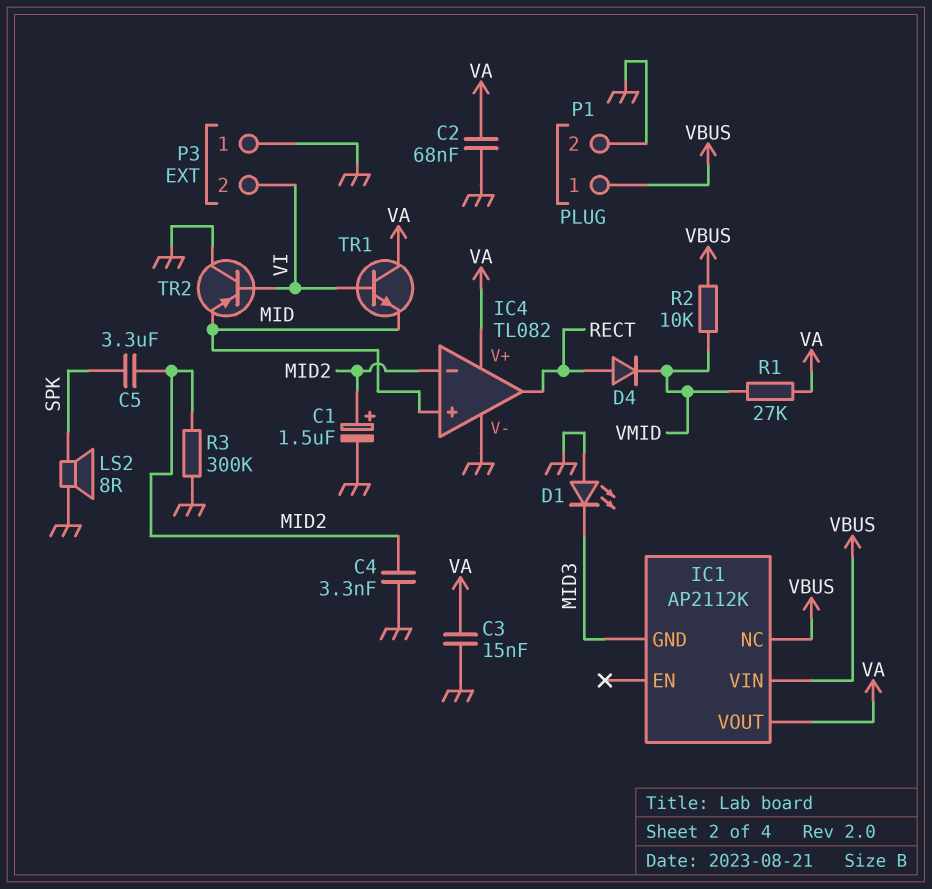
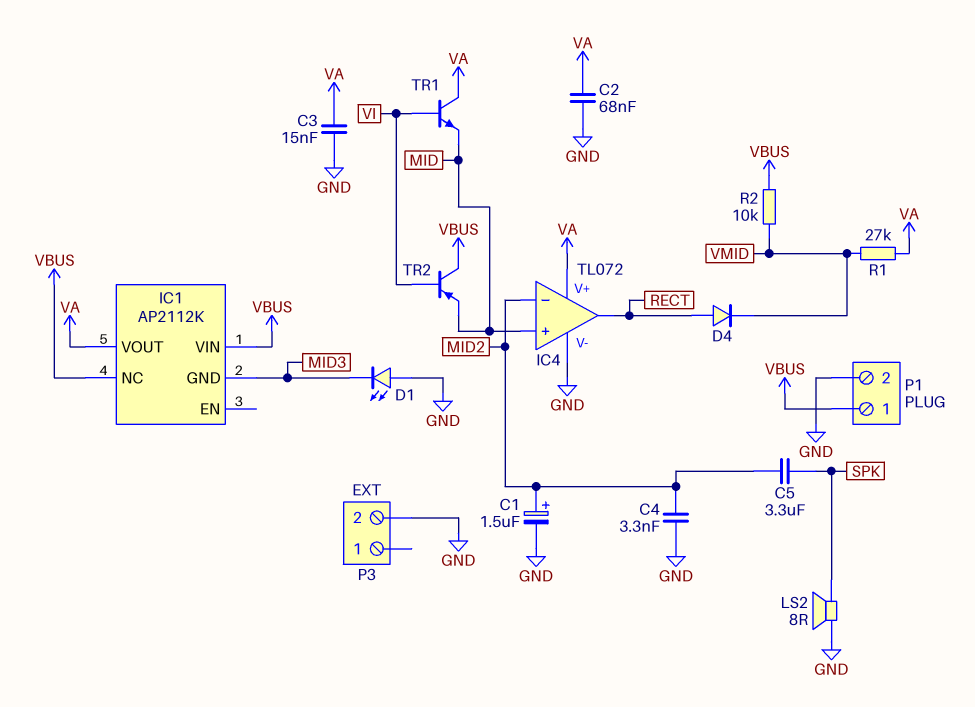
IC4: TL082 -> TL072
P3 pin 1: GND -> none
P3 pin 2: VI -> GND
R3: 300k (GND, MID2) -> none
TR2: PNP (B VI, C GND, E MID) -> PNP (B VI, C VBUS, E MID)

